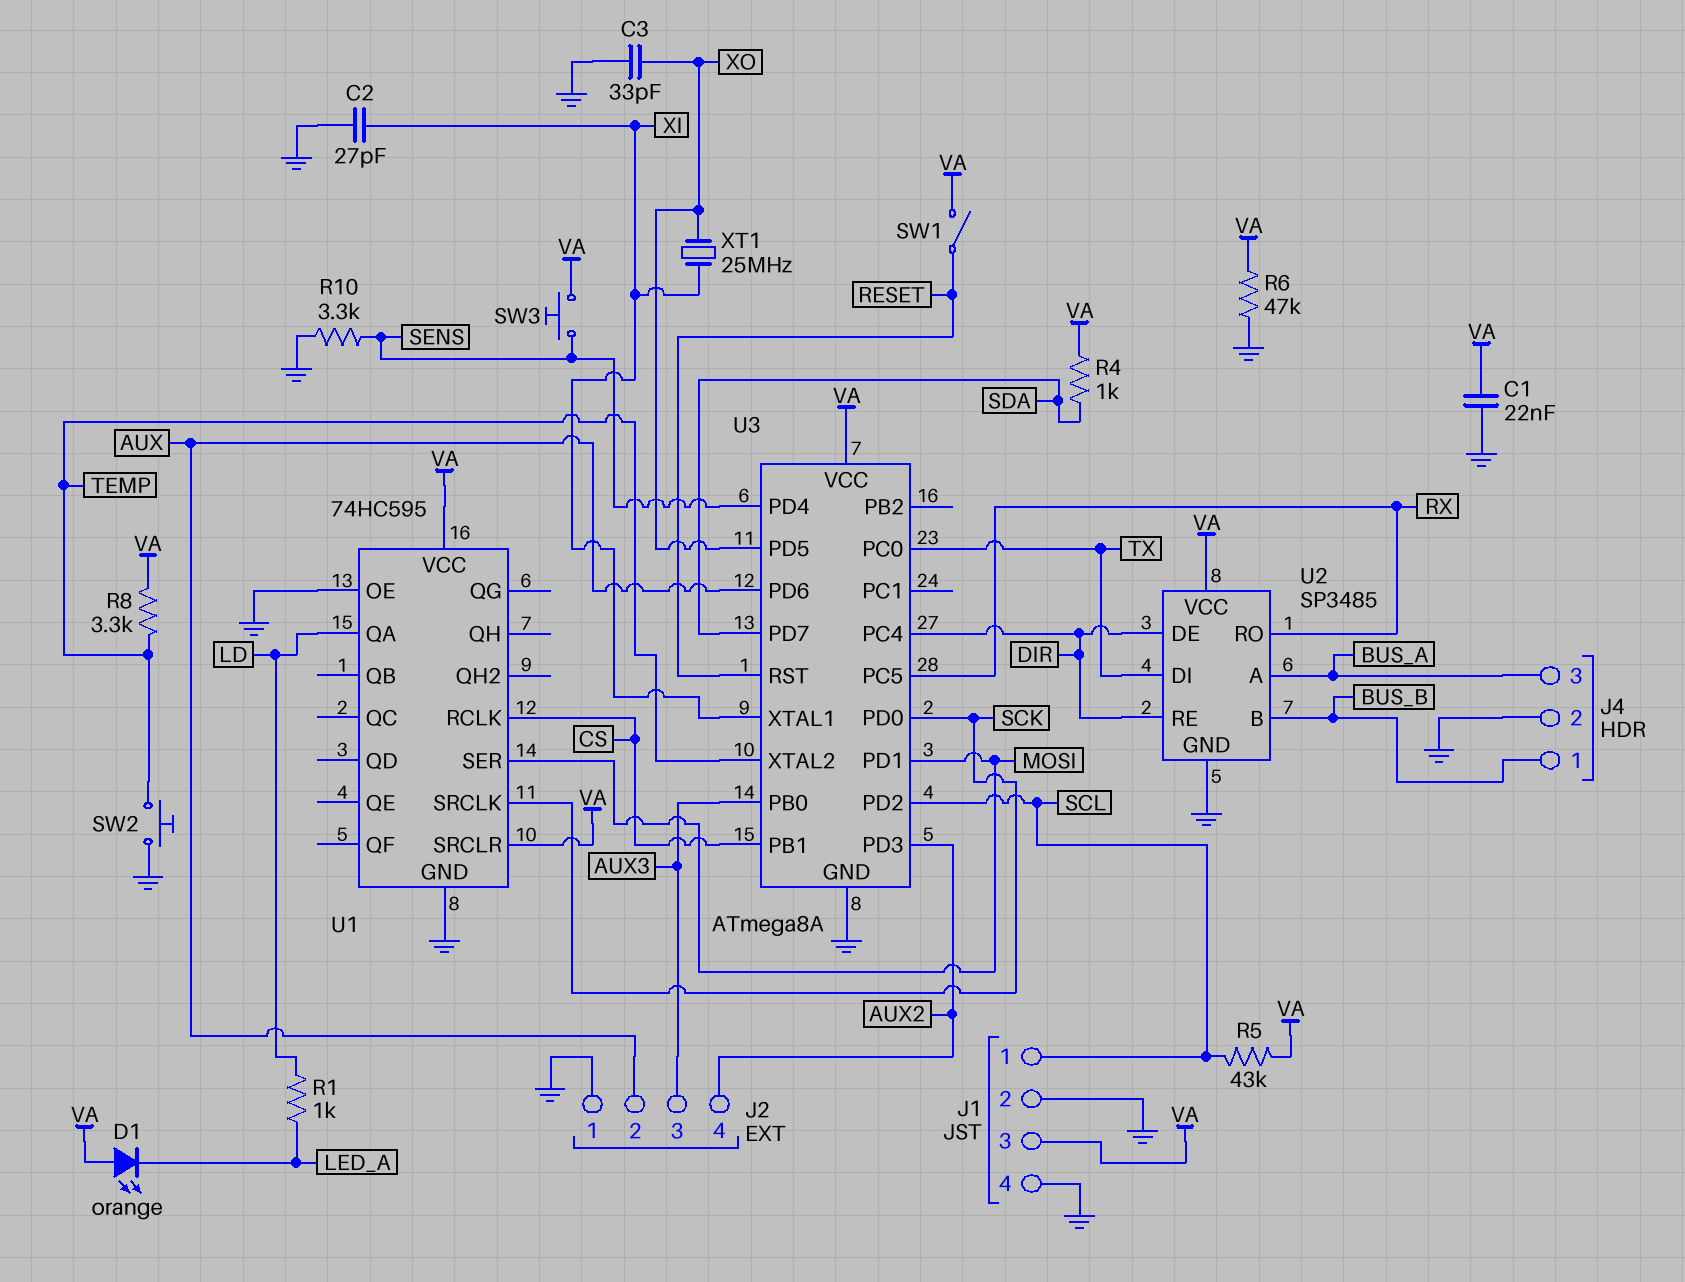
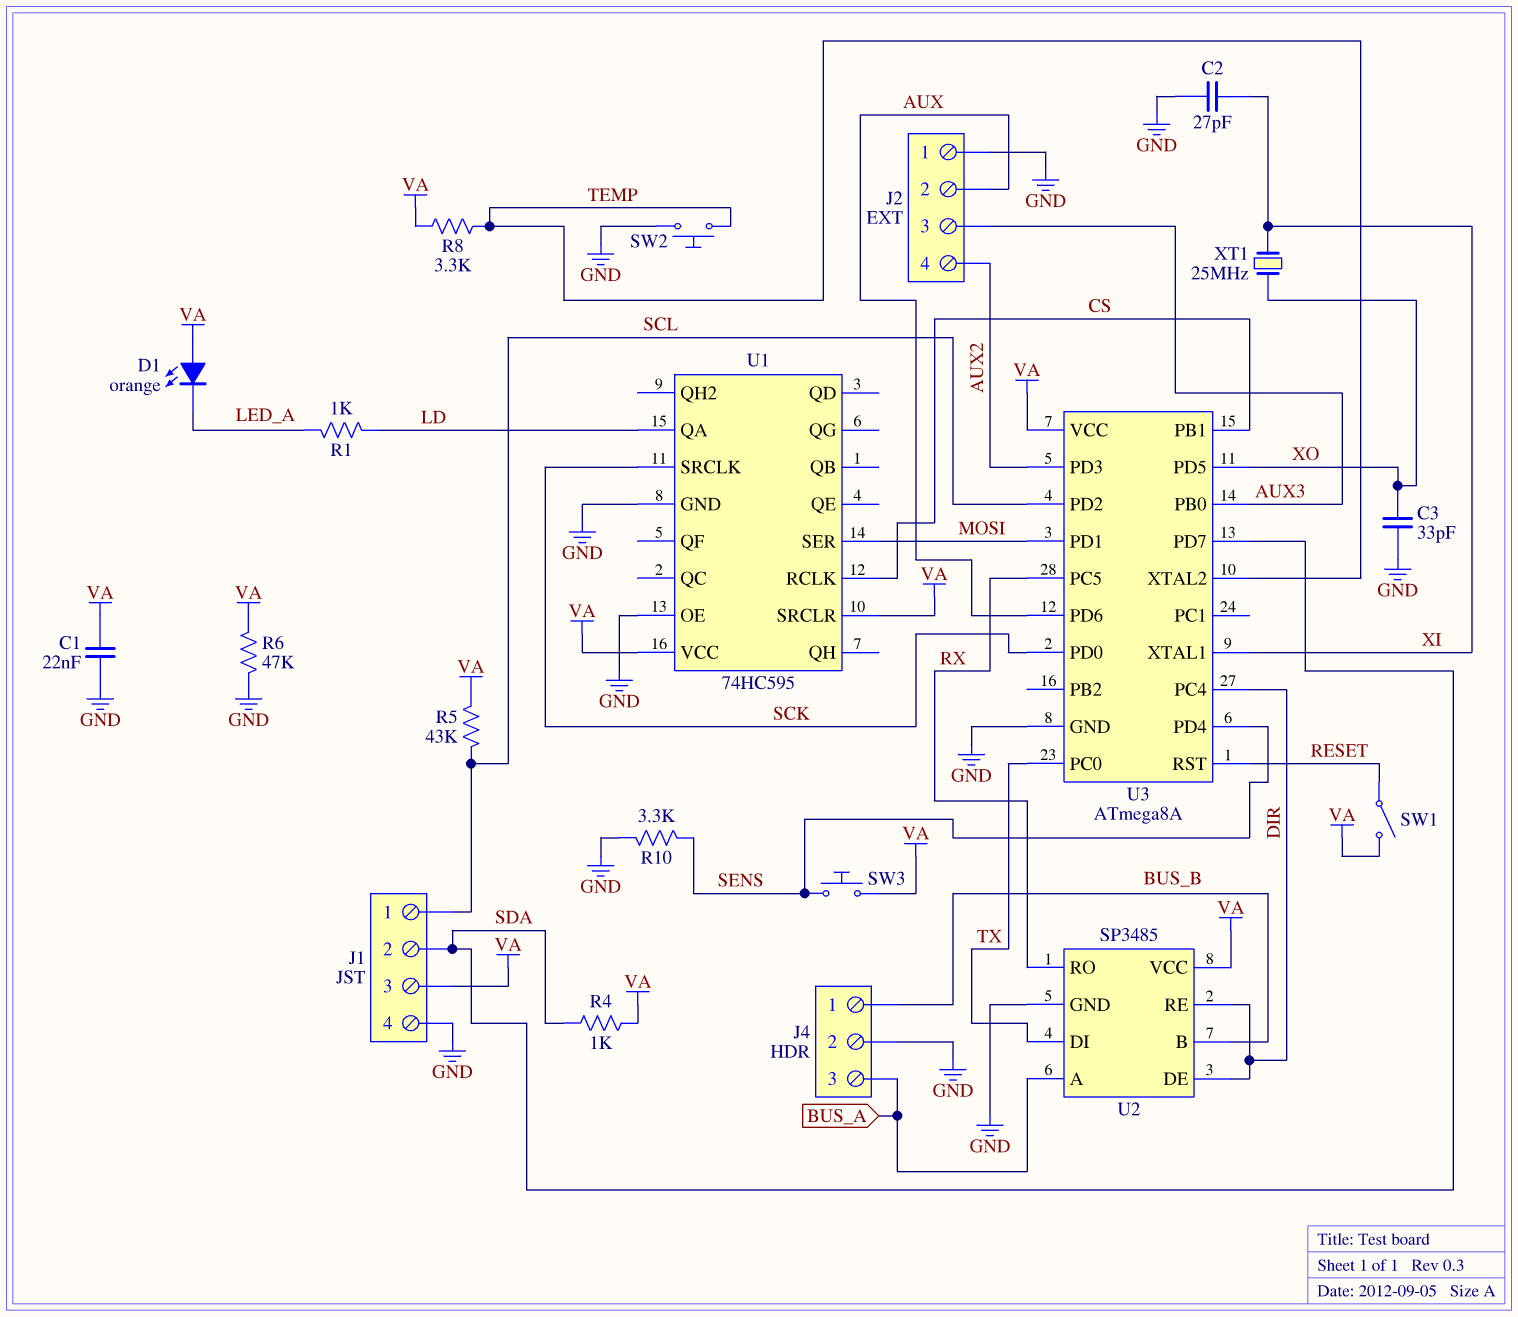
J1 pin 2: GND -> SDA

